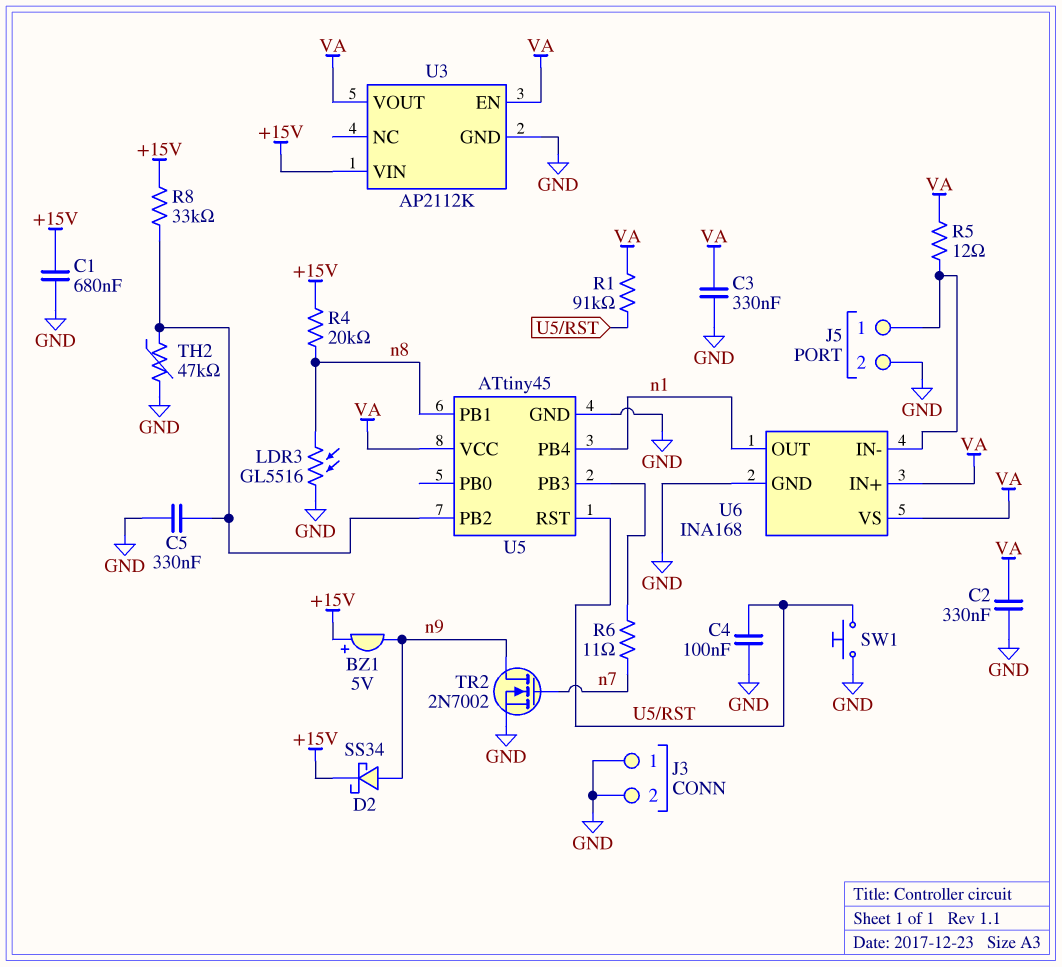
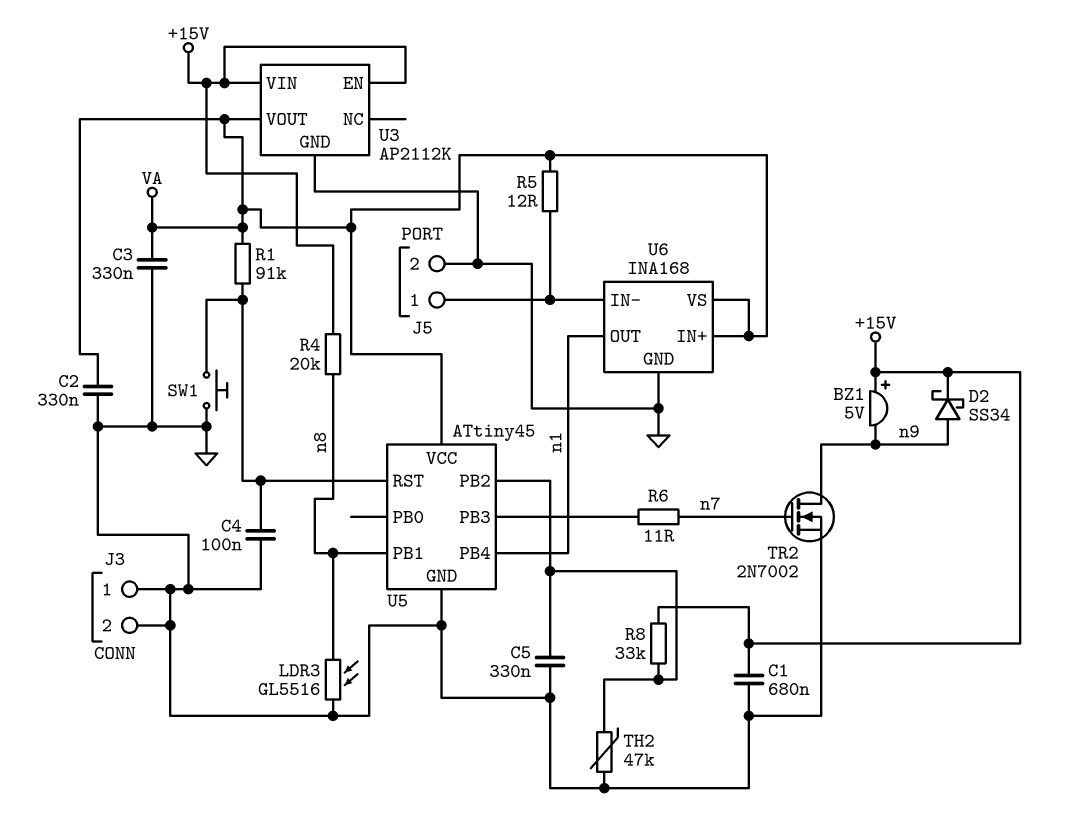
U3 pin EN: VA -> +15V

